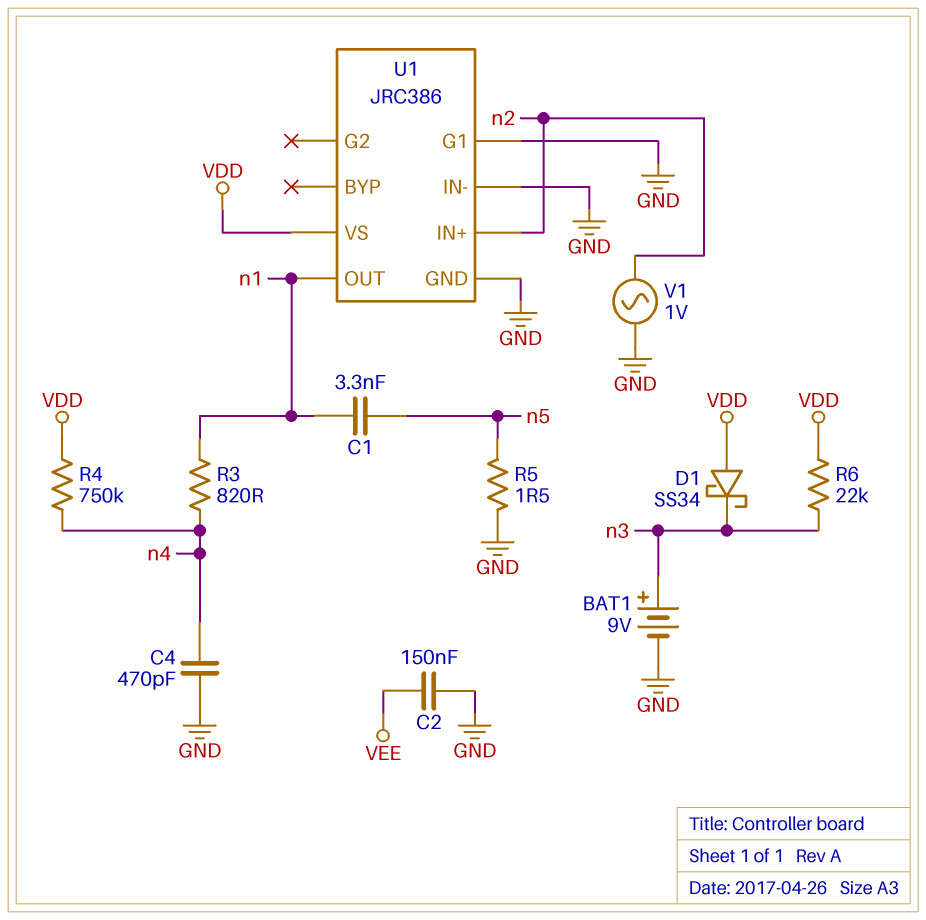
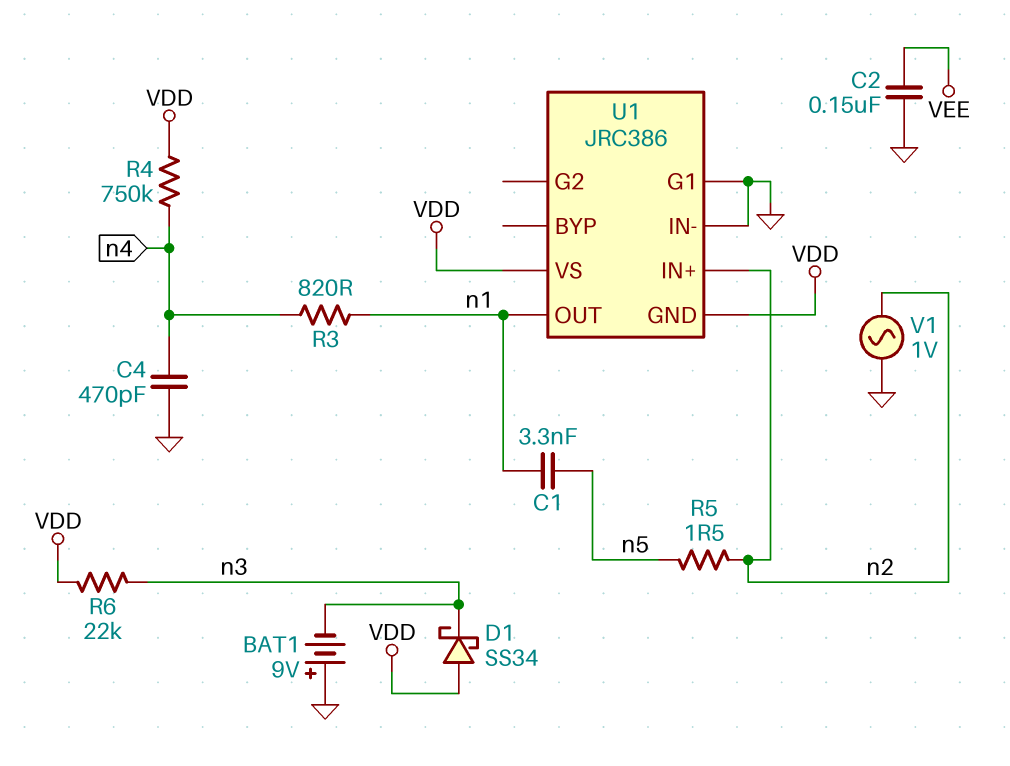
BAT1: 9V (plus n3, minus GND) -> 9V (plus GND, minus n3)
R5: 1.5 (GND, n5) -> 1.5 (n2, n5)
U1 pin GND: GND -> VDD

